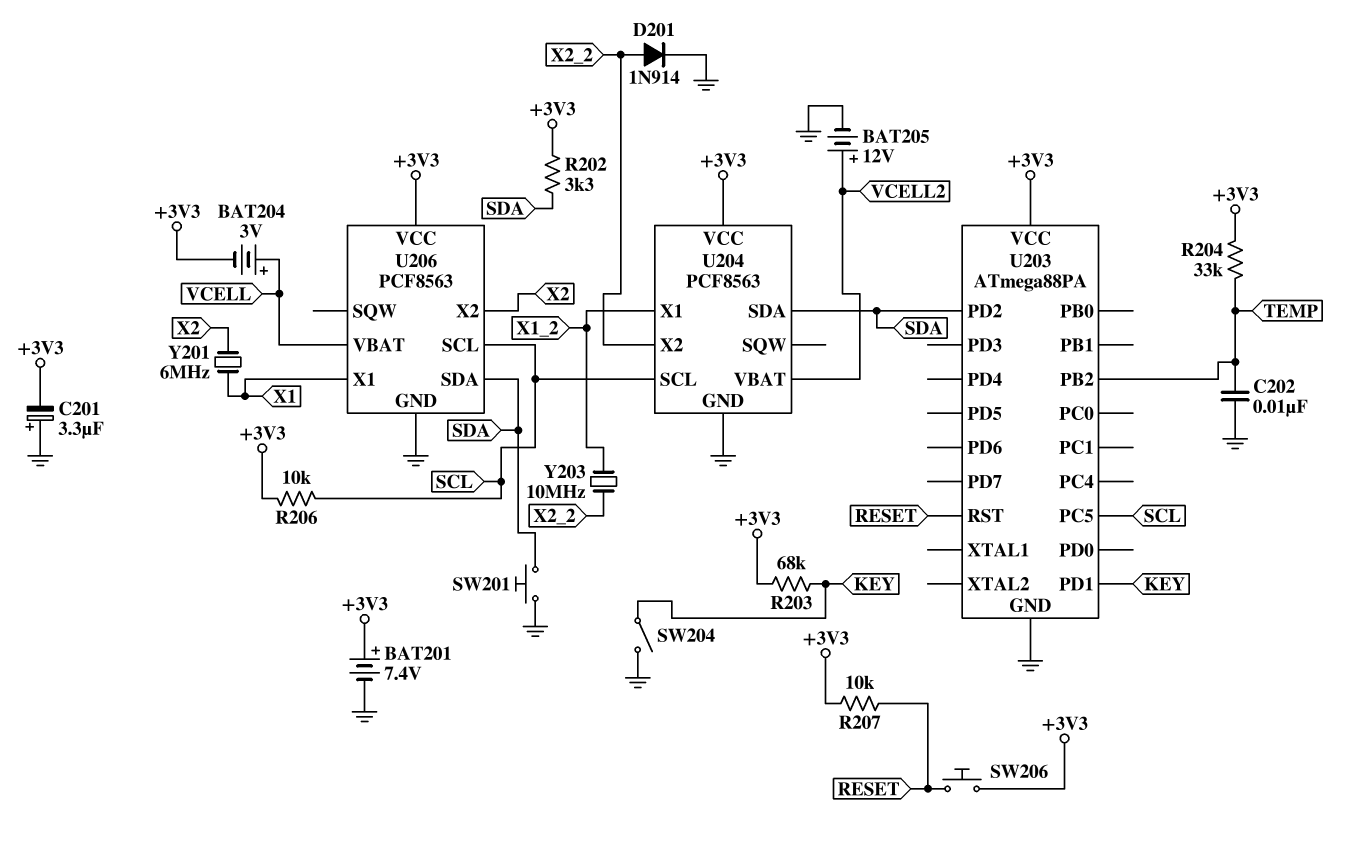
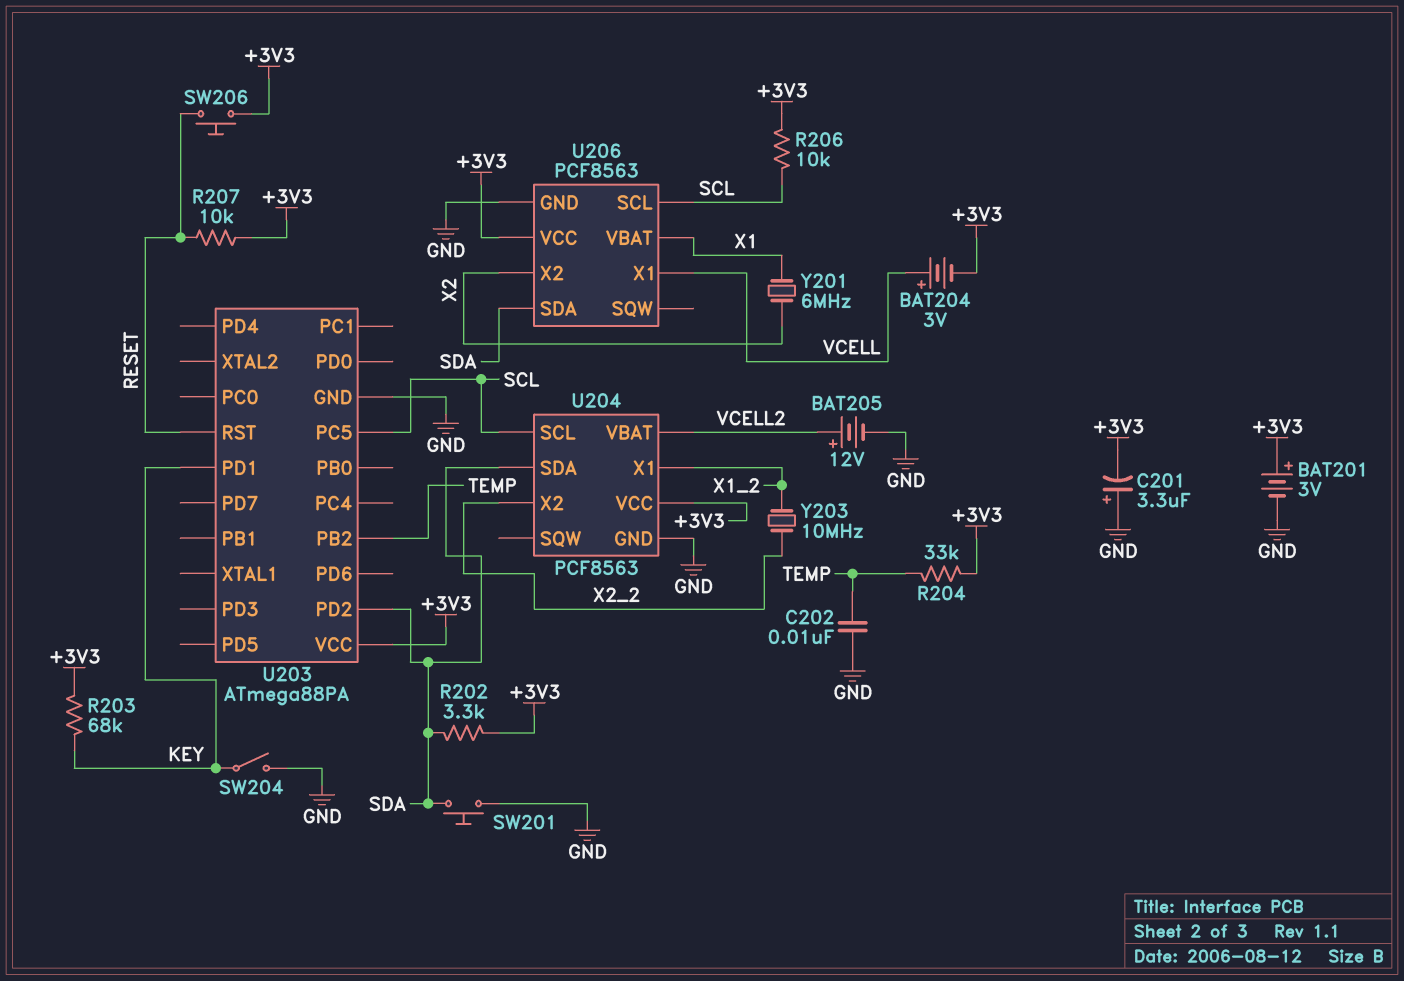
BAT201: 7.4V (plus +3V3, minus GND) -> 3V (plus +3V3, minus GND)
D201: diode 1N914 (A X2_2, K GND) -> none
U206 pin VBAT: VCELL -> X1
U206 pin X1: X1 -> VCELL

